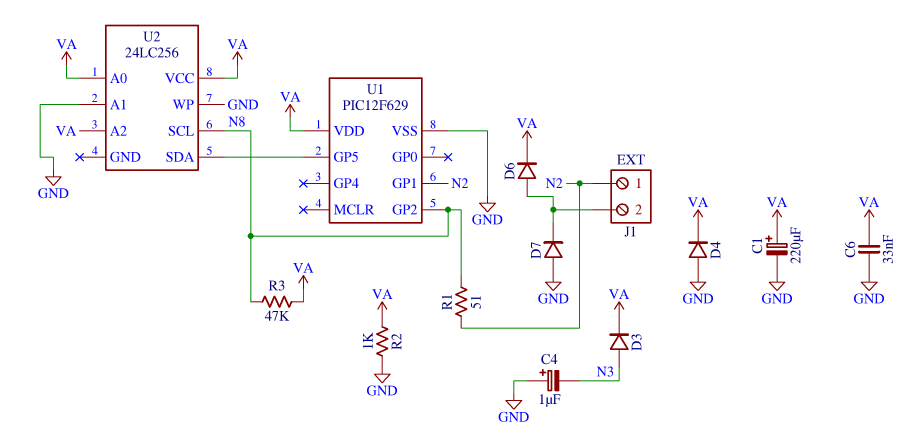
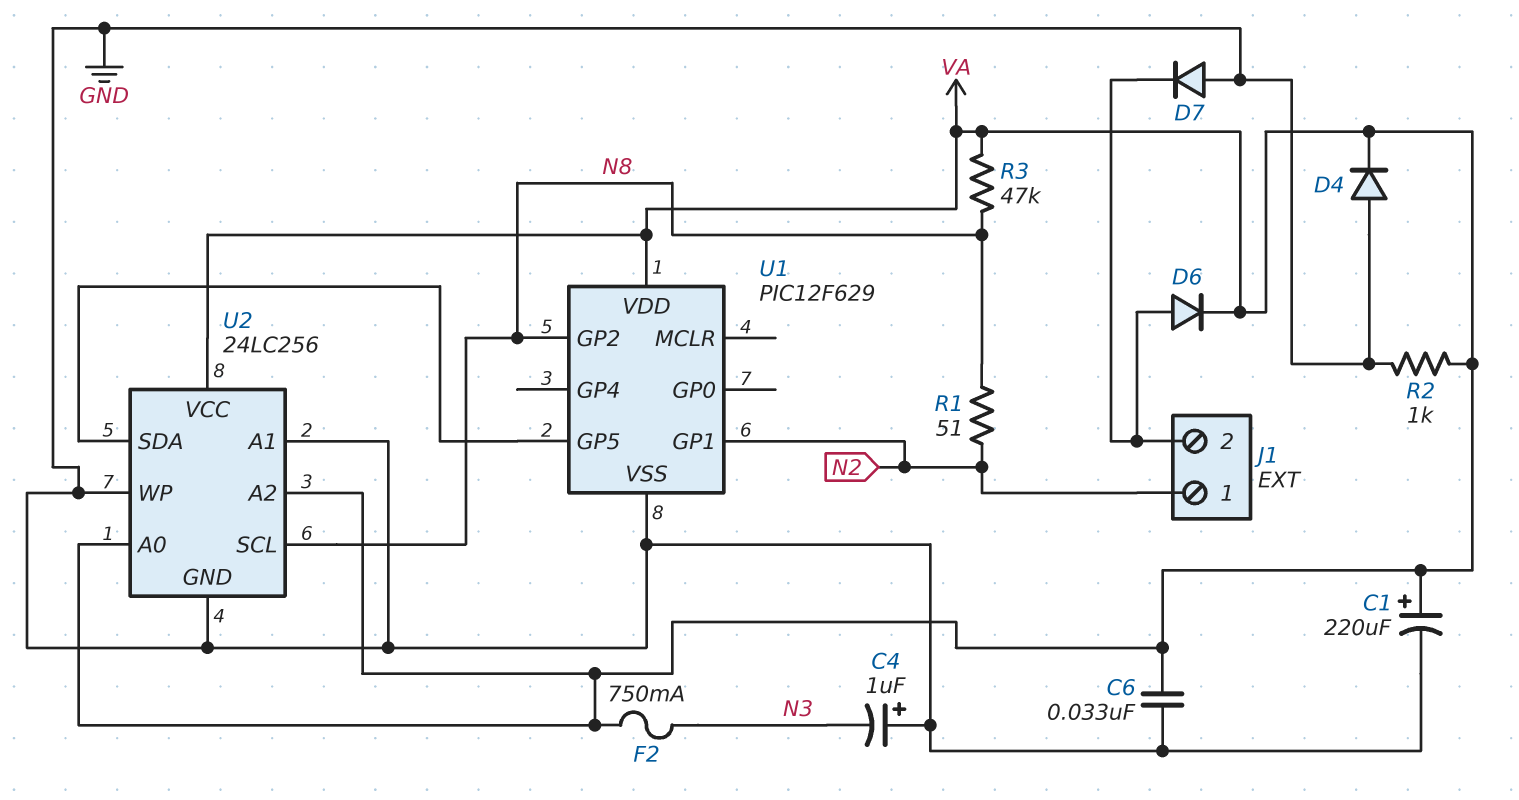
D3: diode (A N3, K VA) -> none
F2: none -> 750mA (N3, VA)
U2 pin GND: none -> GND

